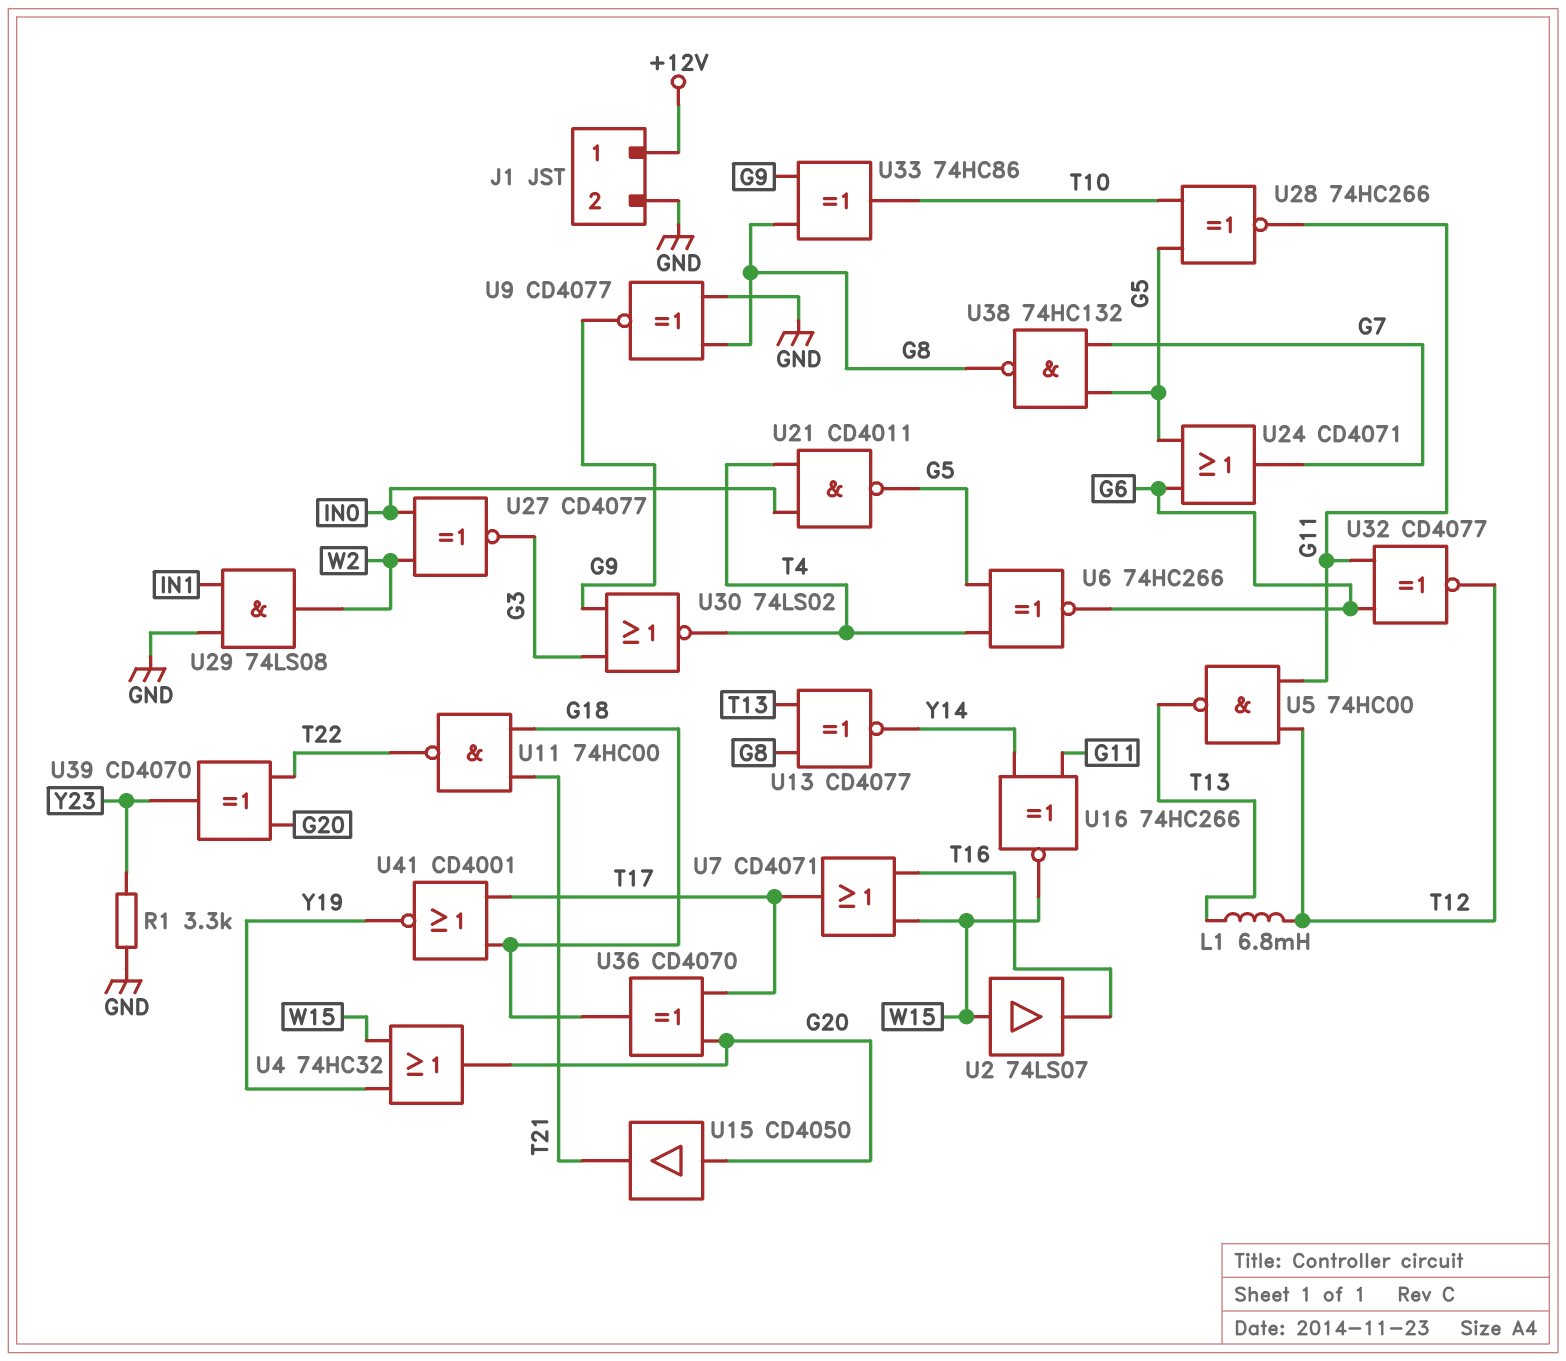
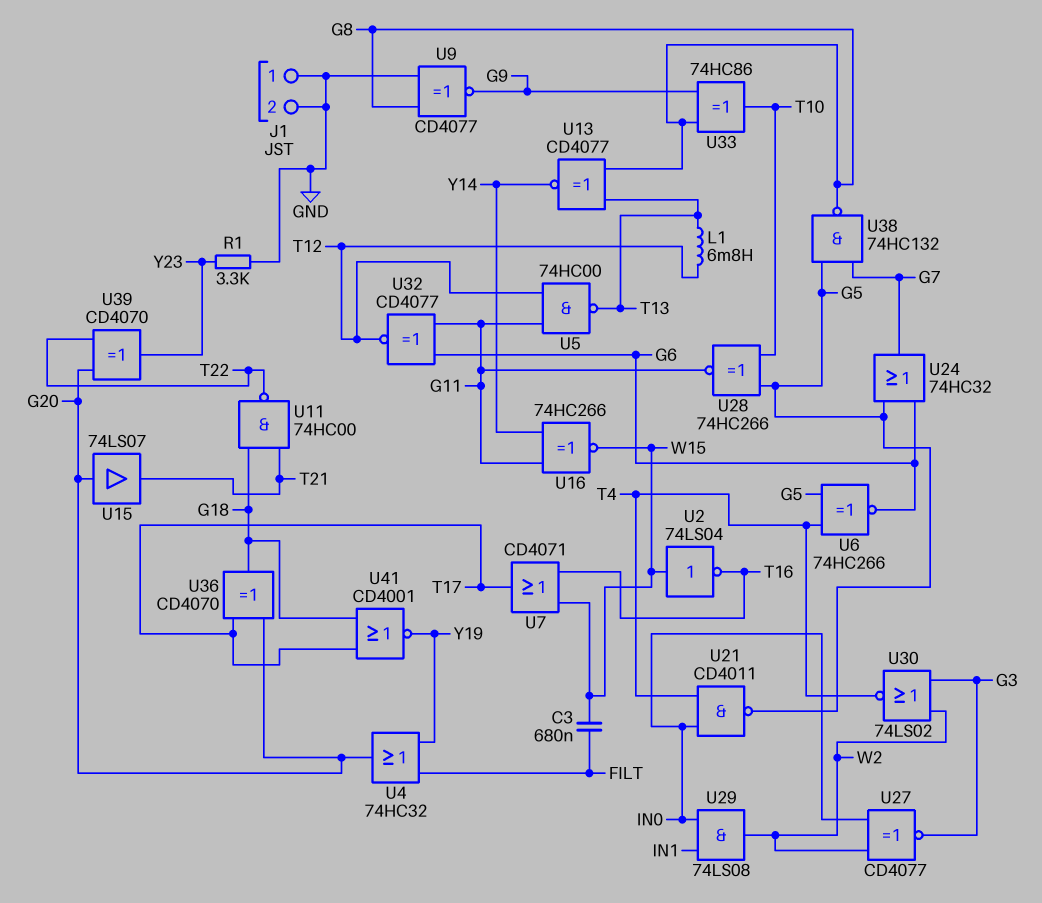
C3: none -> 680nF (FILT, W15)
J1 pin 1: +12V -> GND
U2: buffer 74LS07 (in W15, out T16) -> NOT 74LS04 (in W15, out T16)
U4: OR 74HC32 (in W15, in Y19, out G20) -> OR 74HC32 (in FILT, in Y19, out G20)
U15: buffer CD4050 (in G20, out T21) -> buffer 74LS07 (in G20, out T21)
U24: OR CD4071 (in G5, in G6, out G7) -> OR 74HC32 (in G5, in G6, out G7)
U29: AND 74LS08 (in GND, in IN1, out W2) -> AND 74LS08 (in IN0, in IN1, out W2)
U30: NOR 74LS02 (in G3, in G9, out T4) -> NOR 74LS02 (in G3, in W2, out T4)

